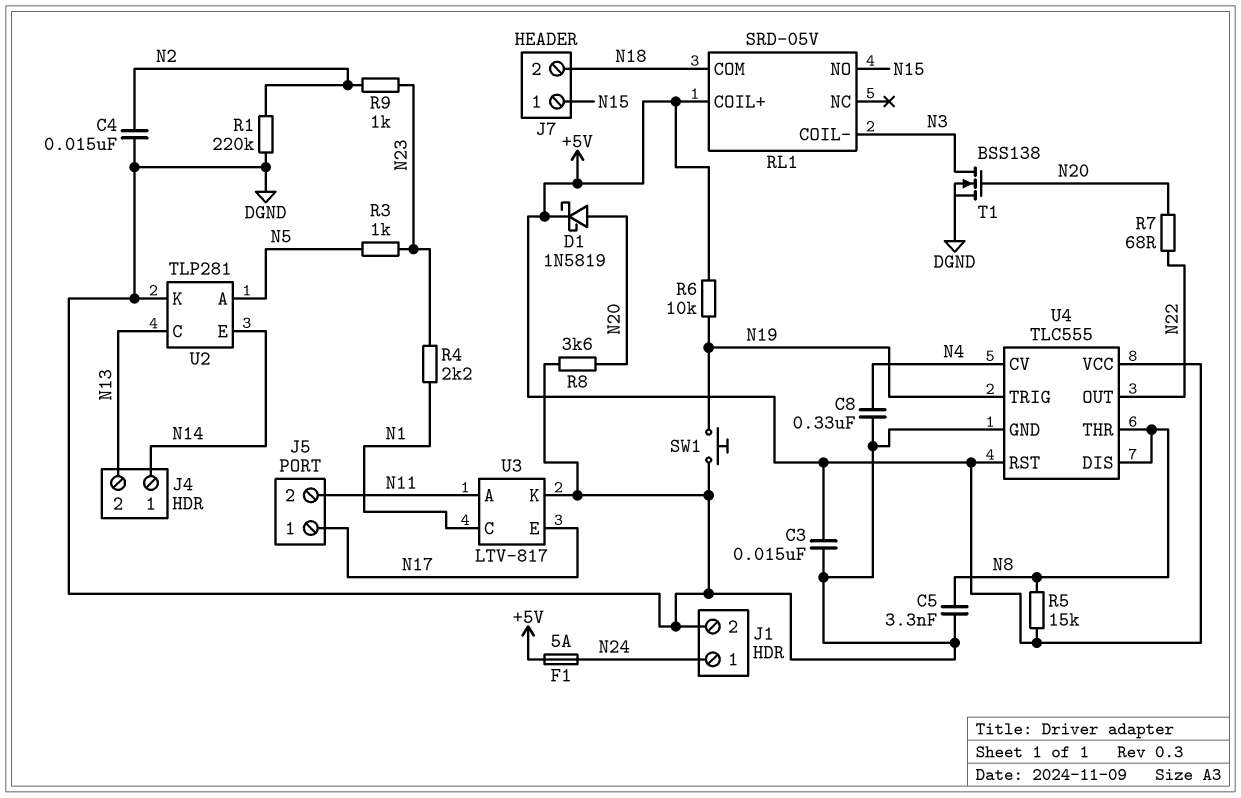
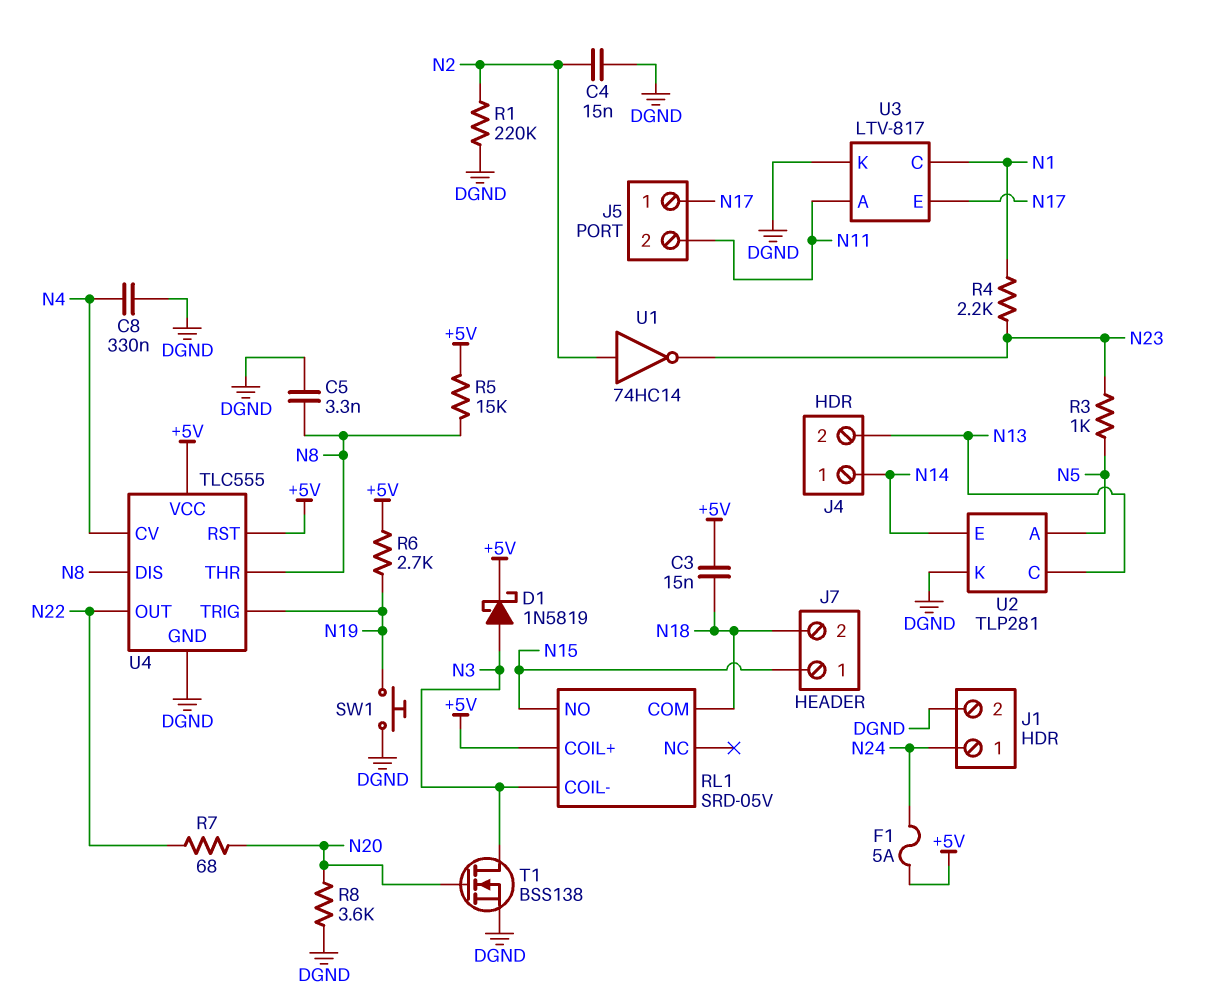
C3: 15nF (+5V, DGND) -> 15nF (+5V, N18)
D1: schottky 1N5819 (A N20, K +5V) -> schottky 1N5819 (A N3, K +5V)
R6: 10k (+5V, N19) -> 2.7k (+5V, N19)
R9: 1k (N2, N23) -> none
U1: none -> NOT 74HC14 (in N2, out N23)

